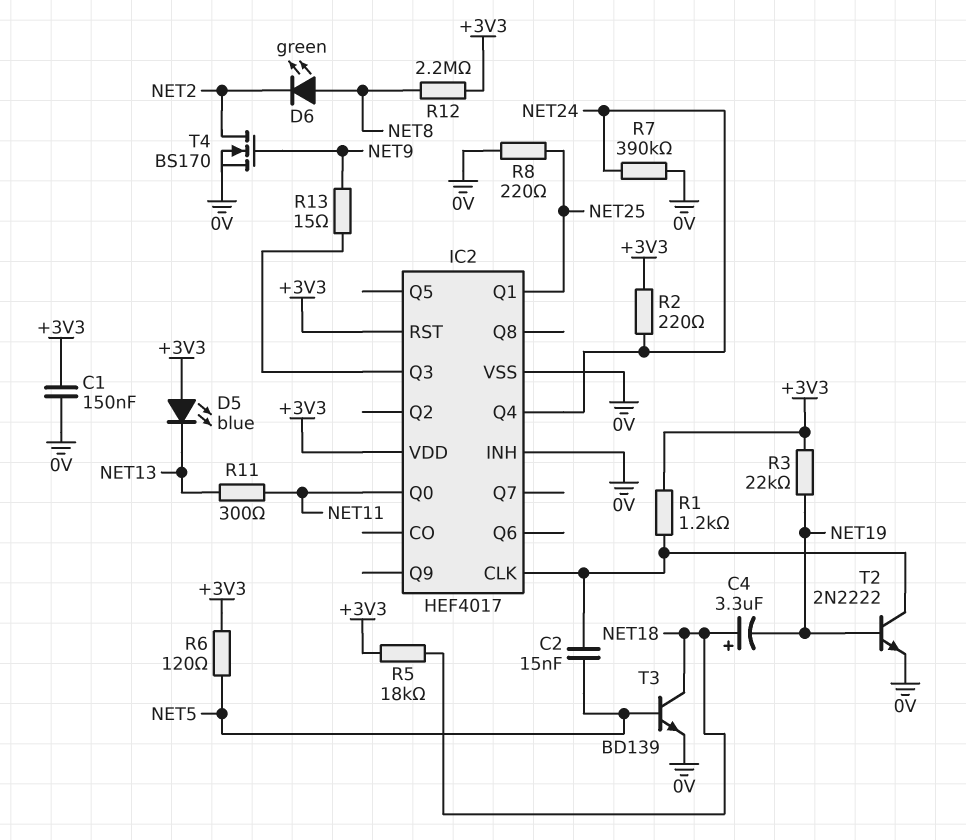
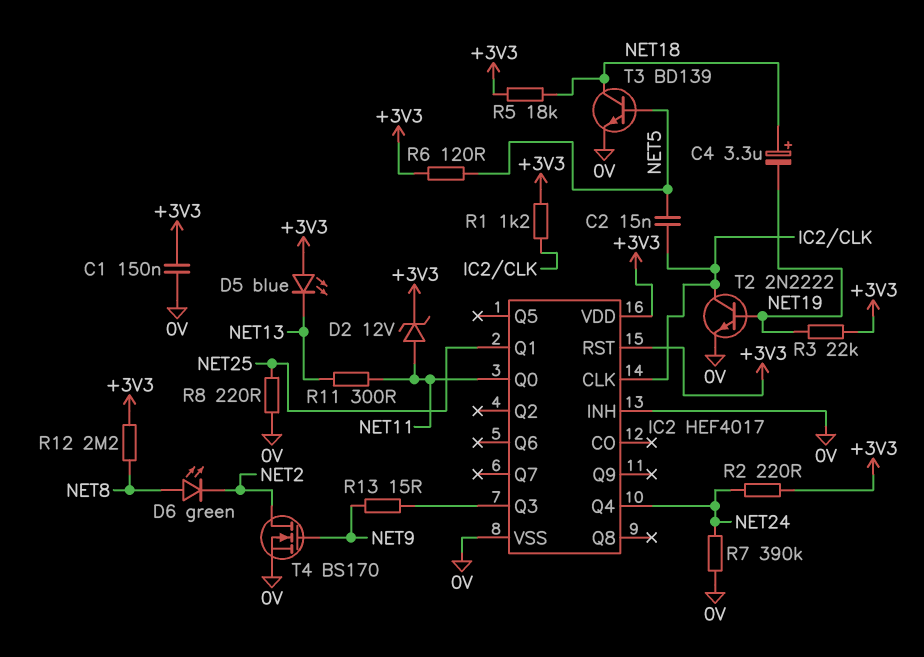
D2: none -> zener 12V (A NET11, K +3V3)

